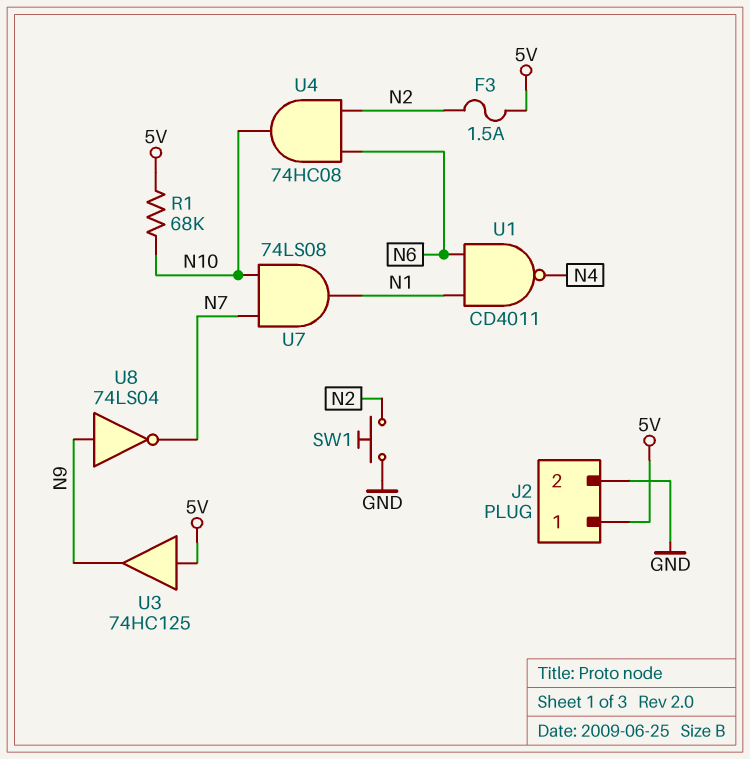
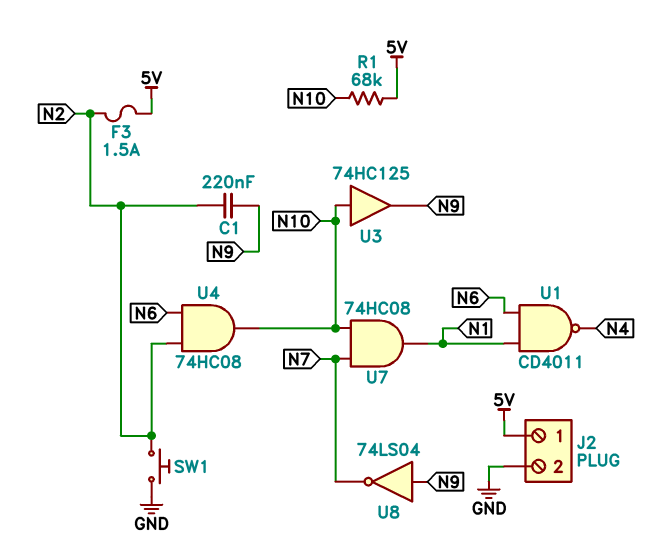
C1: none -> 220nF (N2, N9)
U3: buffer 74HC125 (in 5V, out N9) -> buffer 74HC125 (in N10, out N9)
U7: AND 74LS08 (in N7, in N10, out N1) -> AND 74HC08 (in N7, in N10, out N1)

